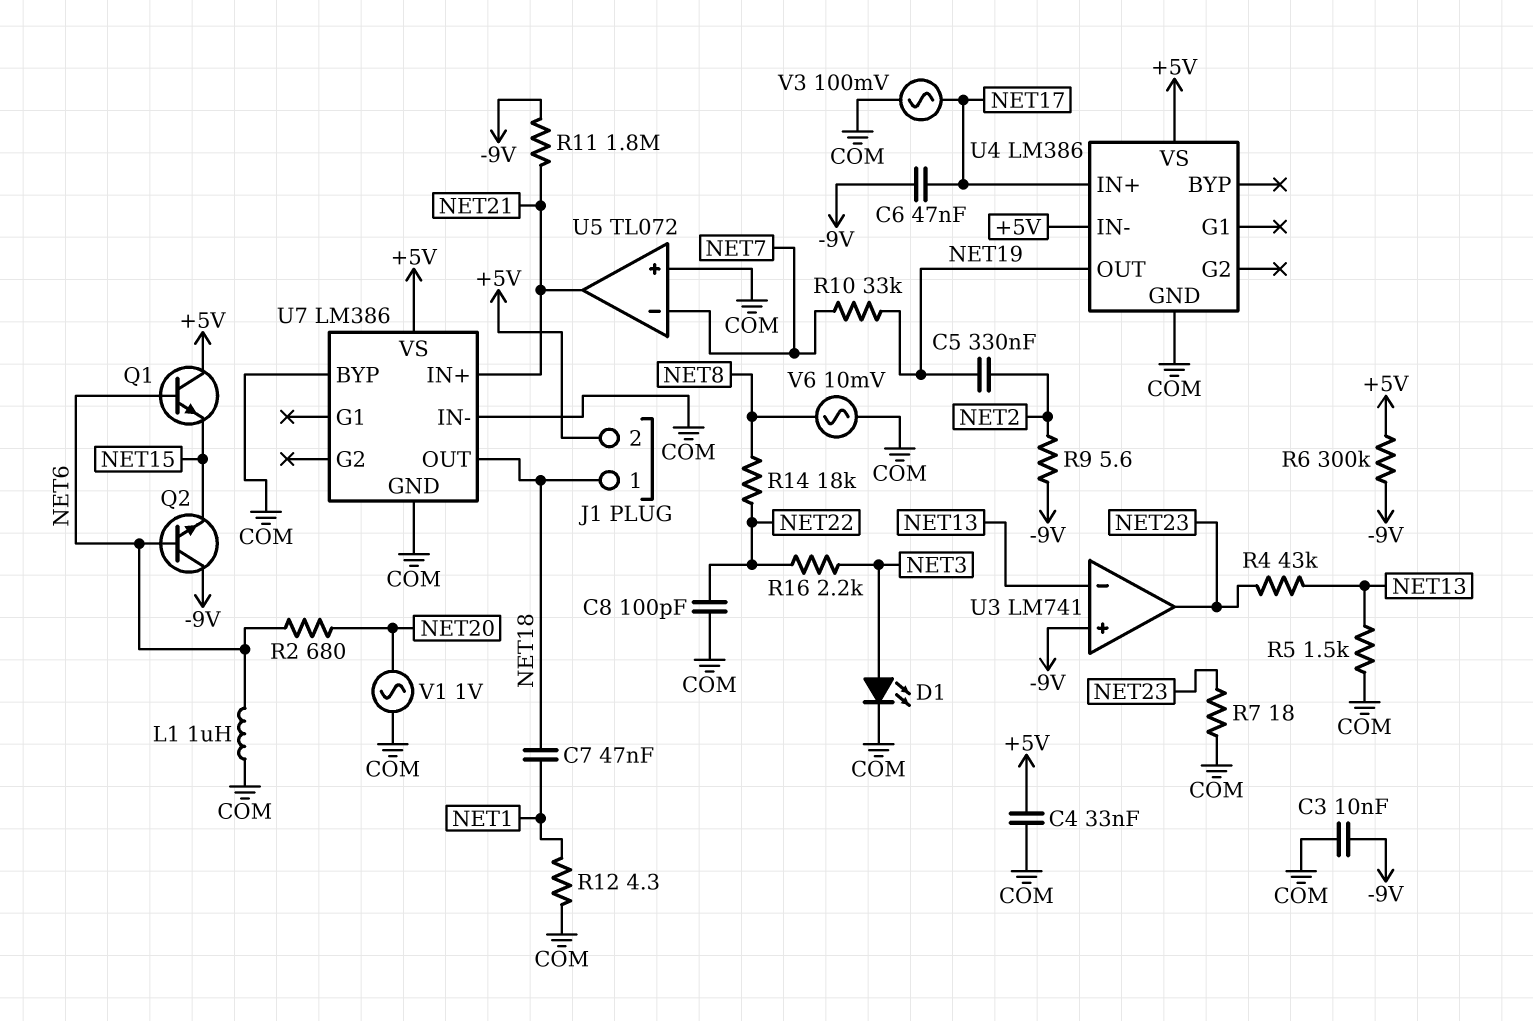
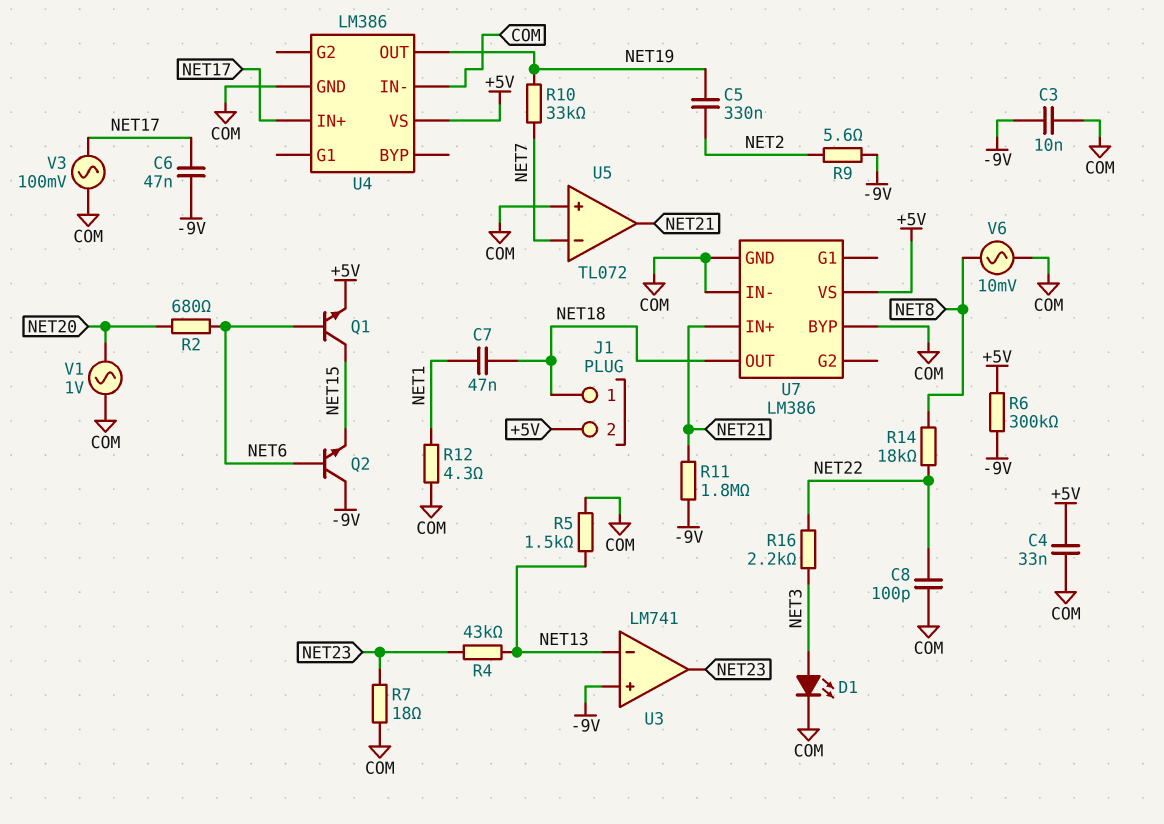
L1: 1uH (COM, NET6) -> none
Q1: NPN (B NET6, C +5V, E NET15) -> NPN (B NET6, C NET15, E +5V)
U4 pin IN-: +5V -> COM

